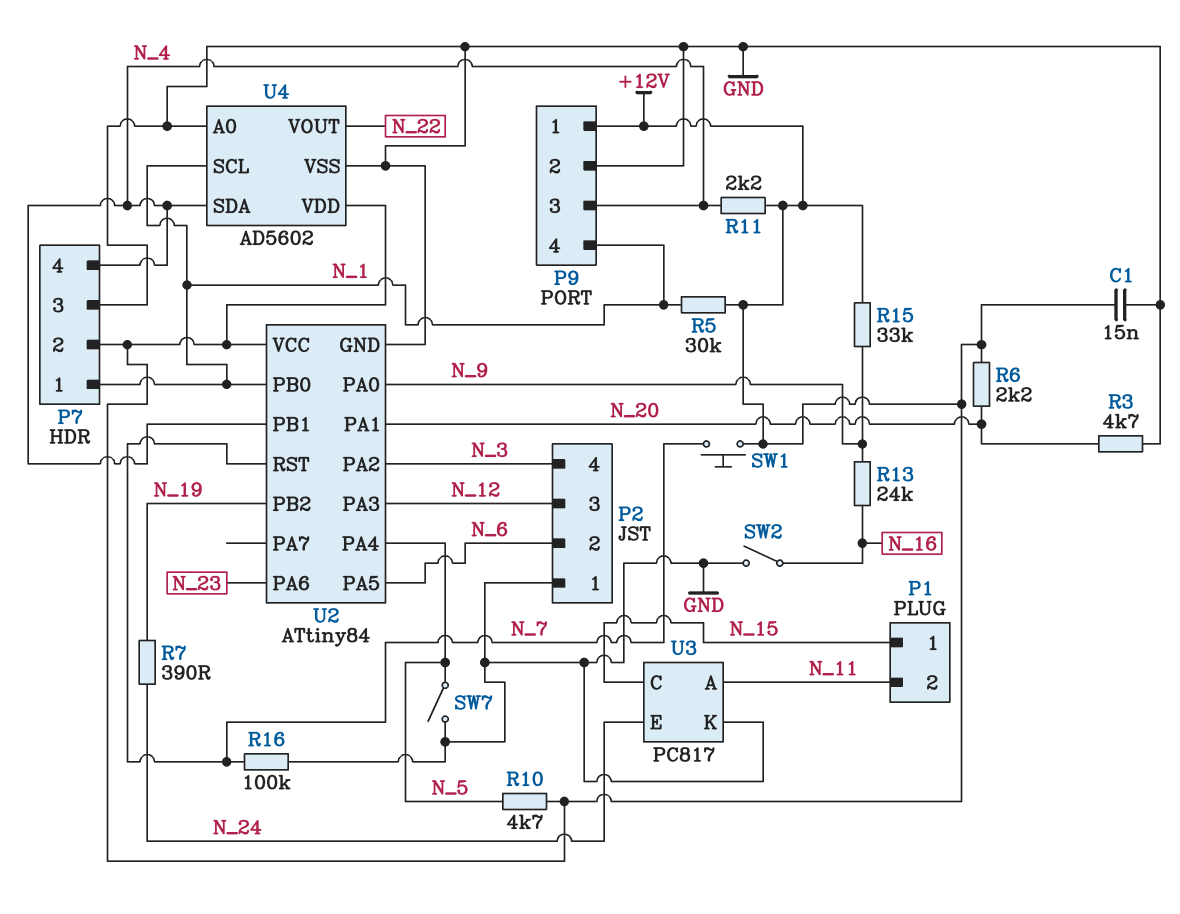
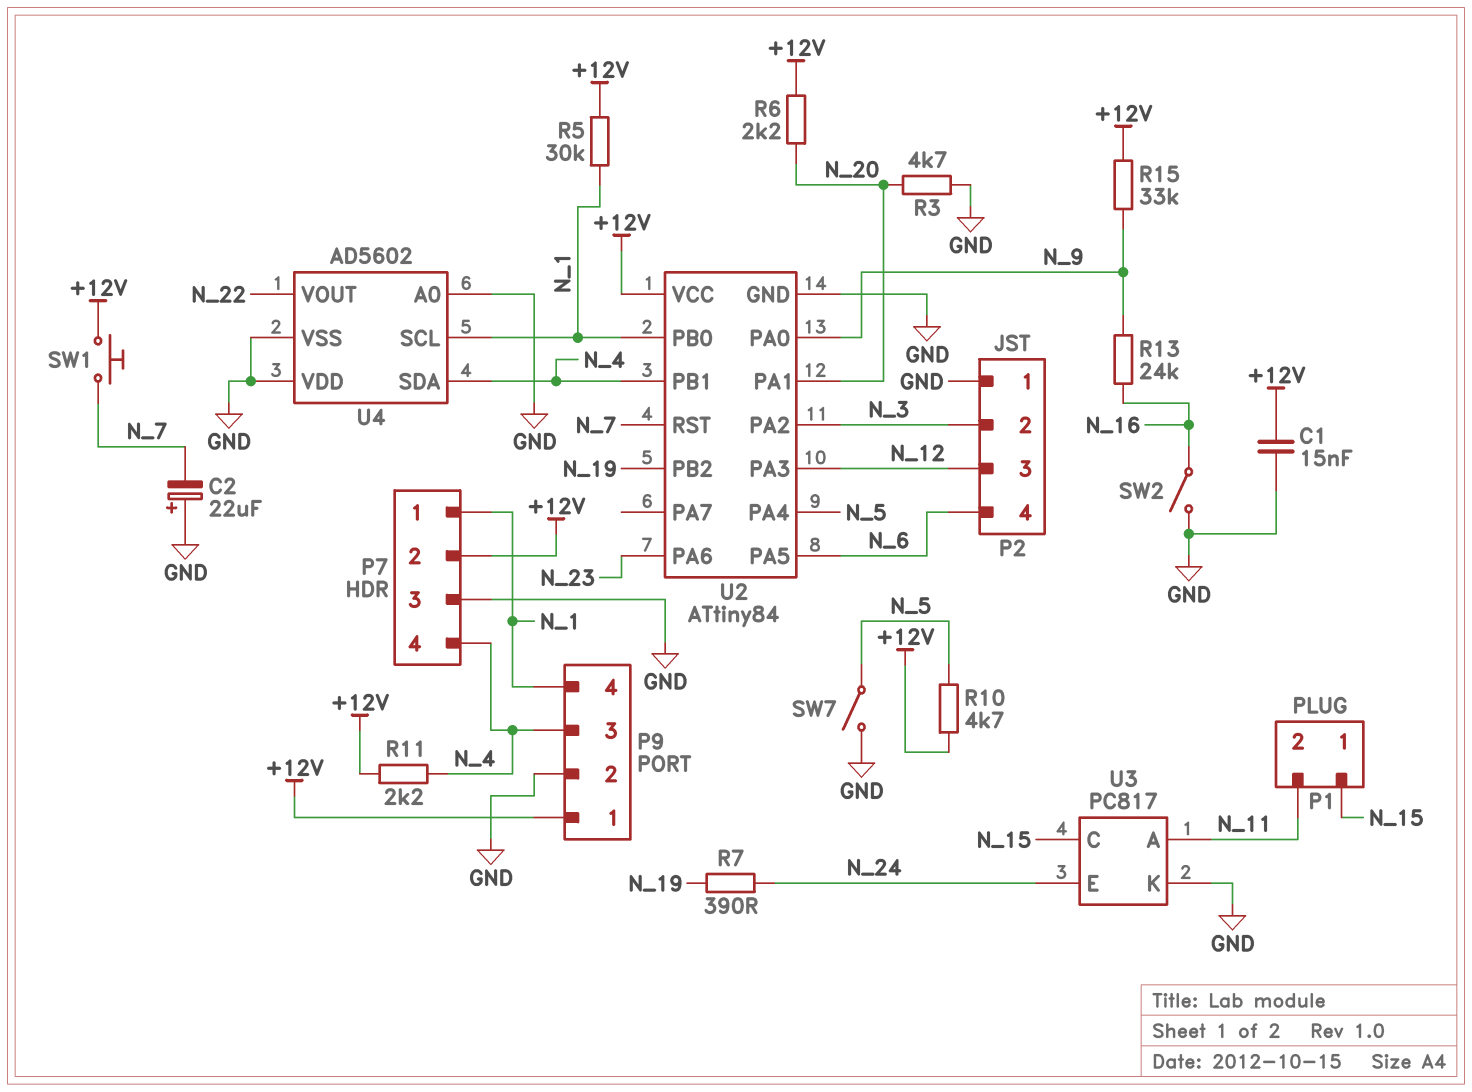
C2: none -> 22uF (plus GND, minus N_7)
P2 pin 2: N_6 -> N_3
P2 pin 4: N_3 -> N_6
R16: 100k (GND, N_7) -> none
U4 pin VDD: +12V -> GND

